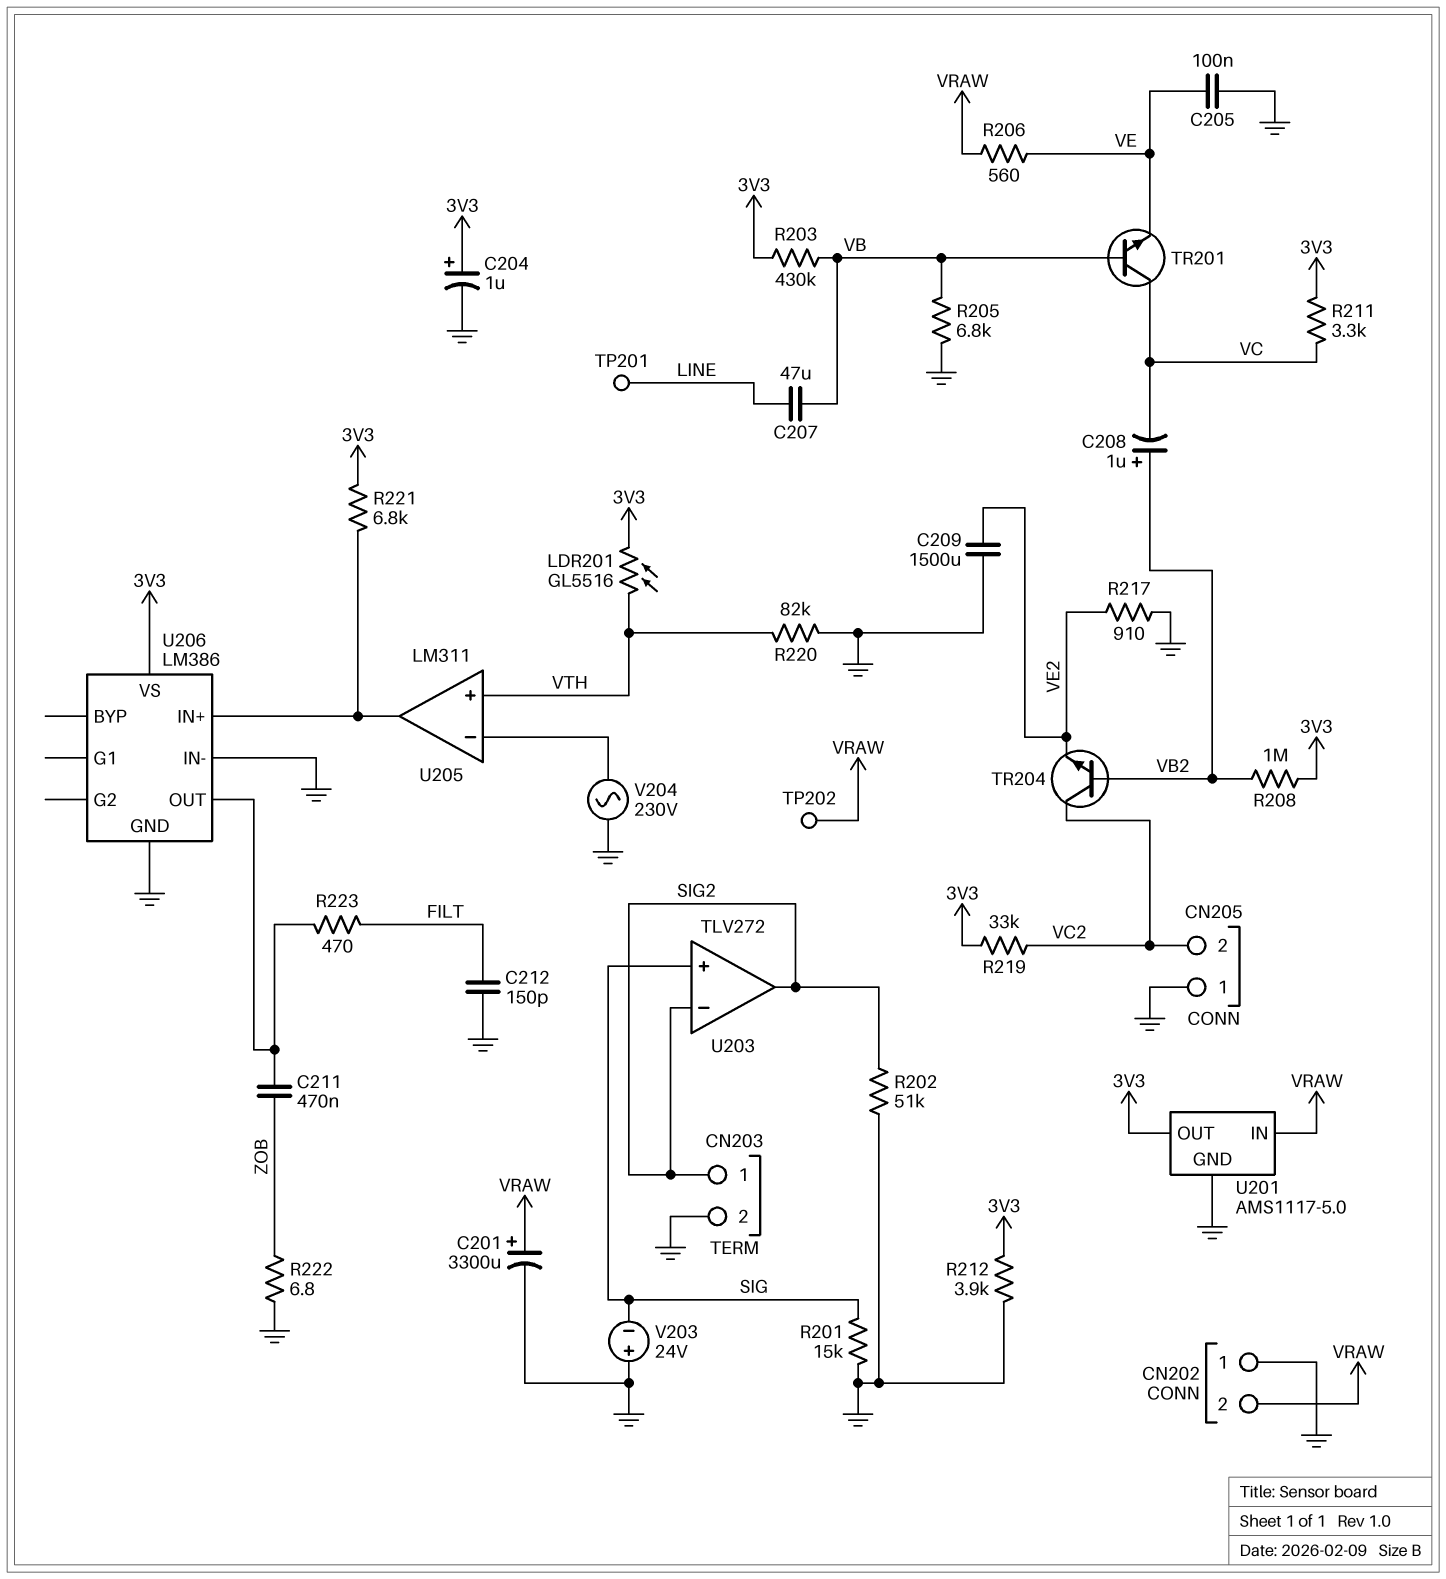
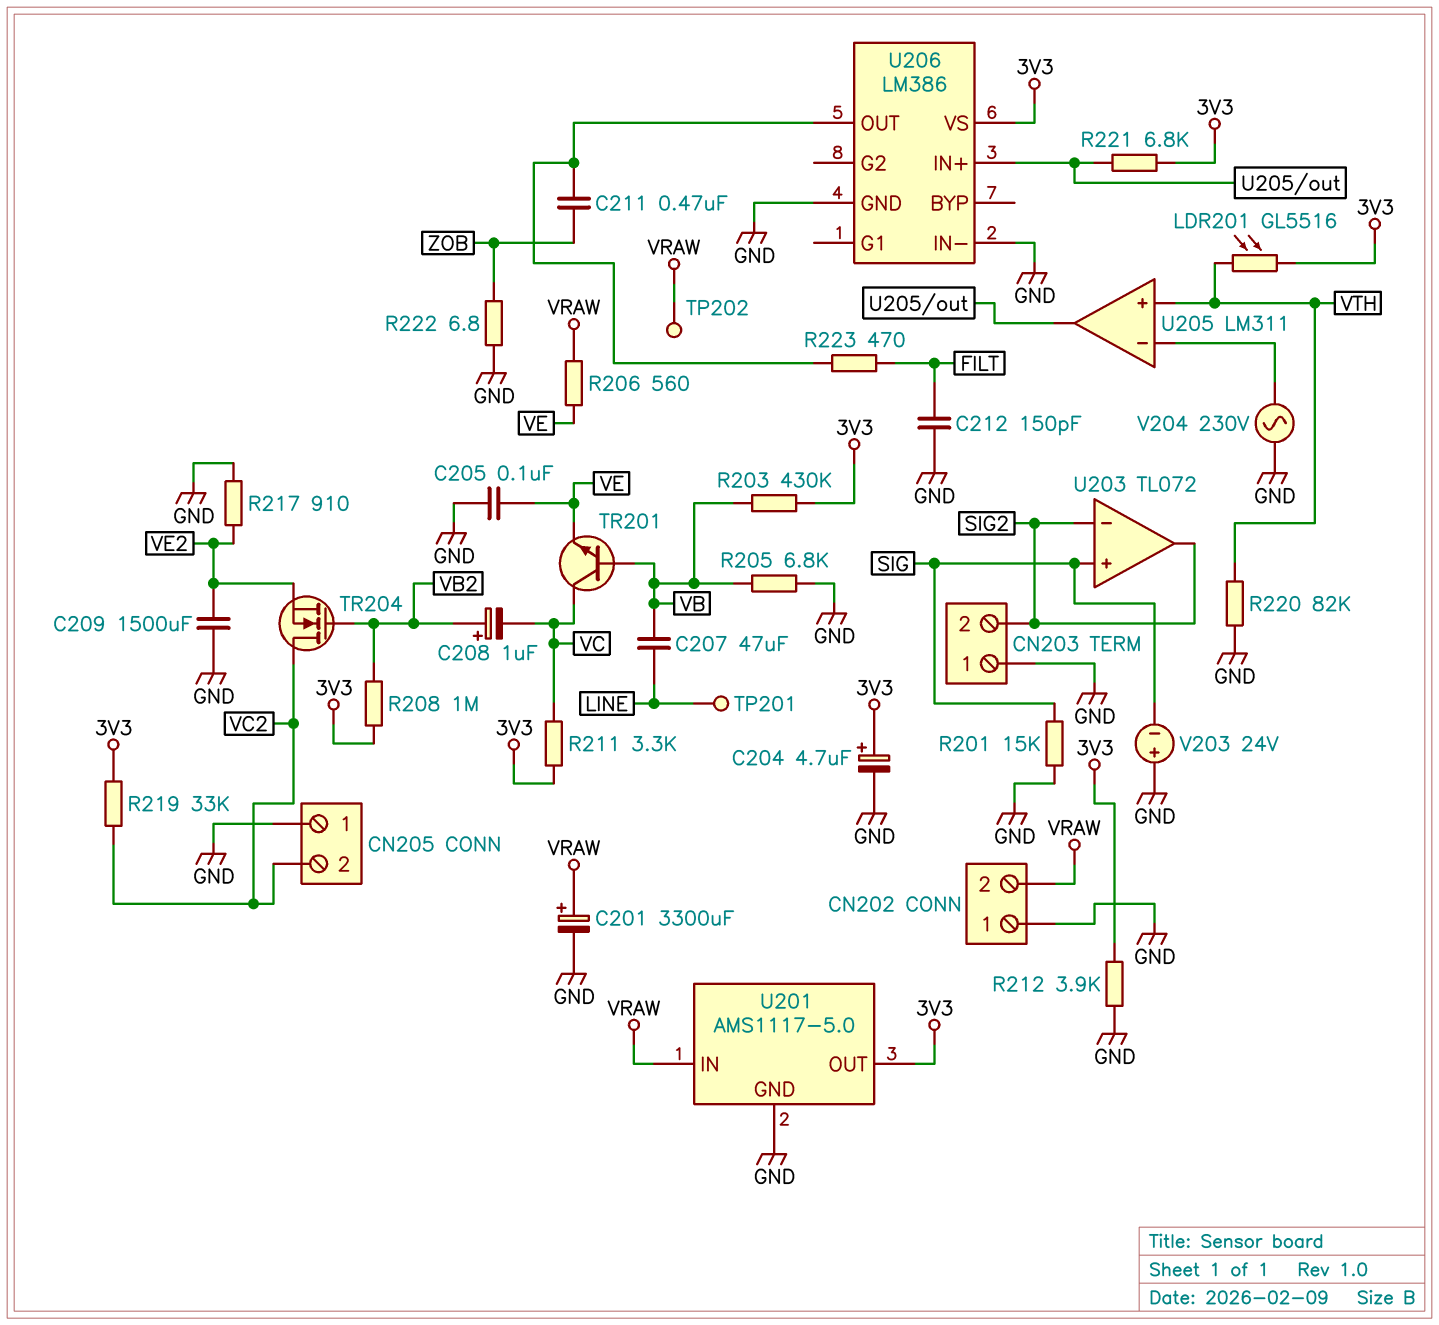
C204: 1uF (plus 3V3, minus GND) -> 4.7uF (plus 3V3, minus GND)
CN203 pin 1: SIG2 -> GND
CN203 pin 2: GND -> SIG2
R202: 51k (GND, SIG2) -> none
TR204: NPN (B VB2, C VC2, E VE2) -> NMOS (G VB2, D VC2, S VE2)
U203: TLV272 -> TL072

